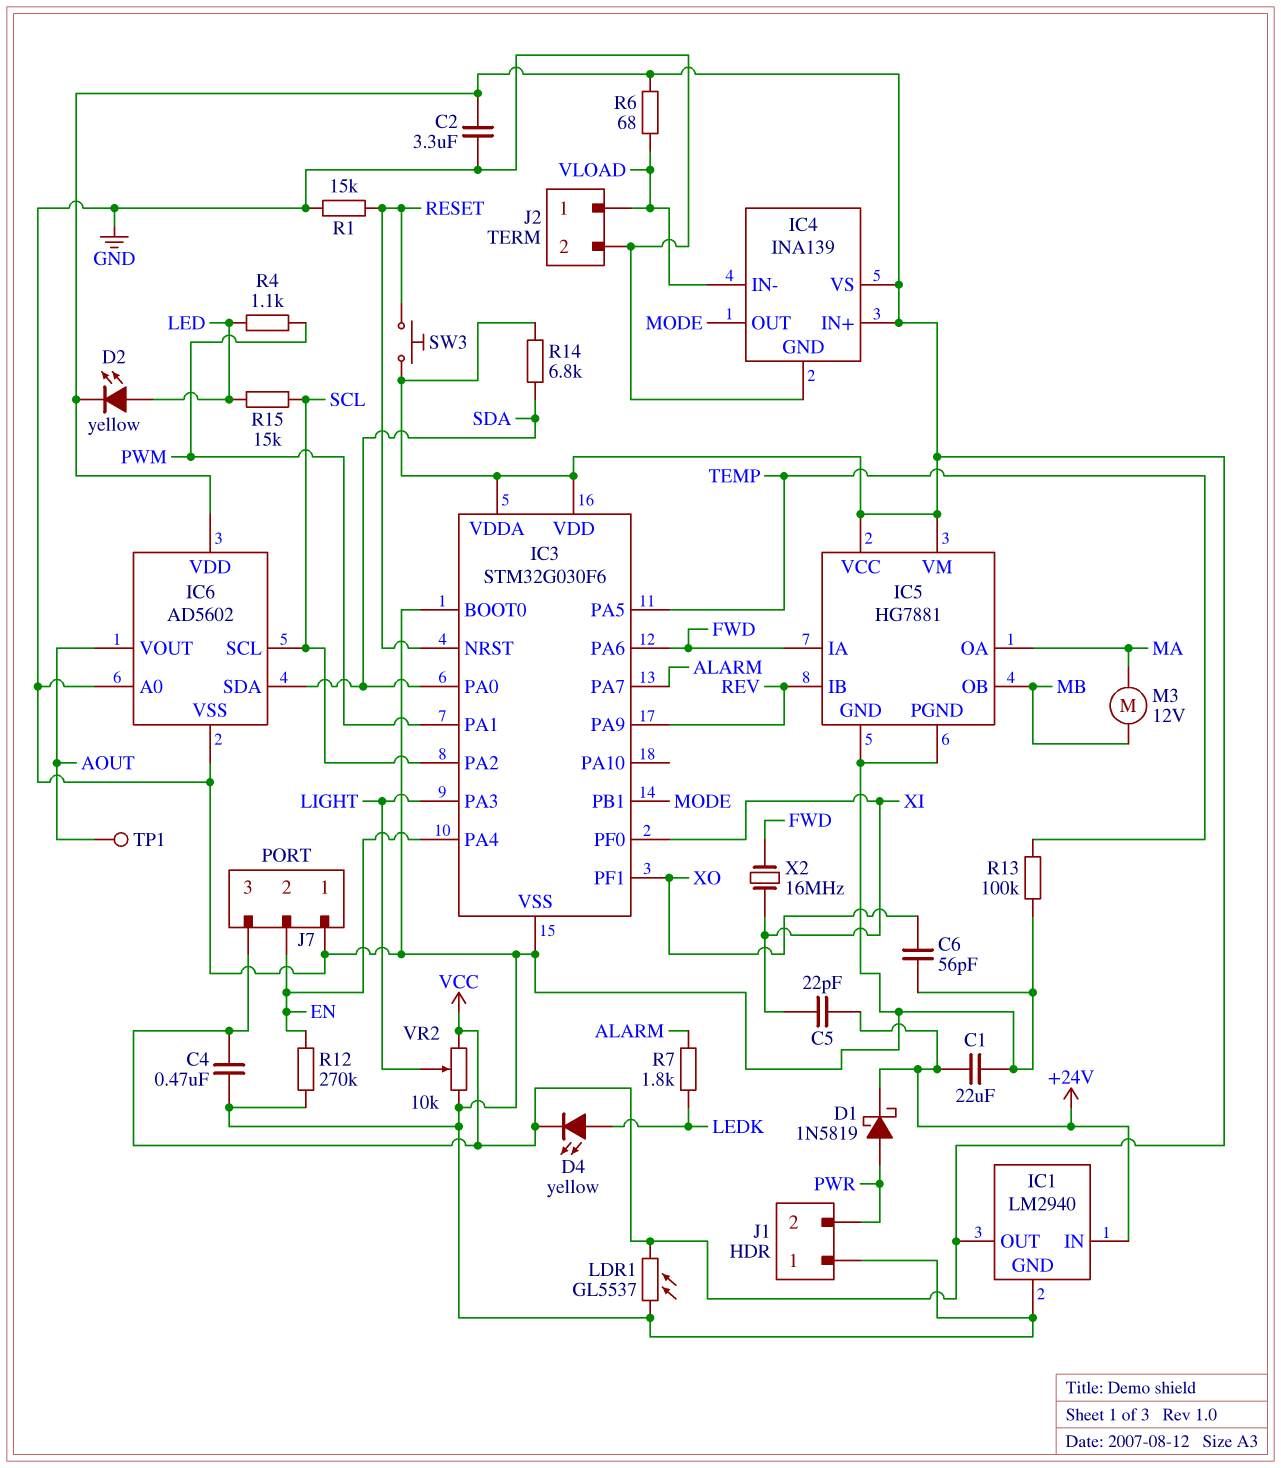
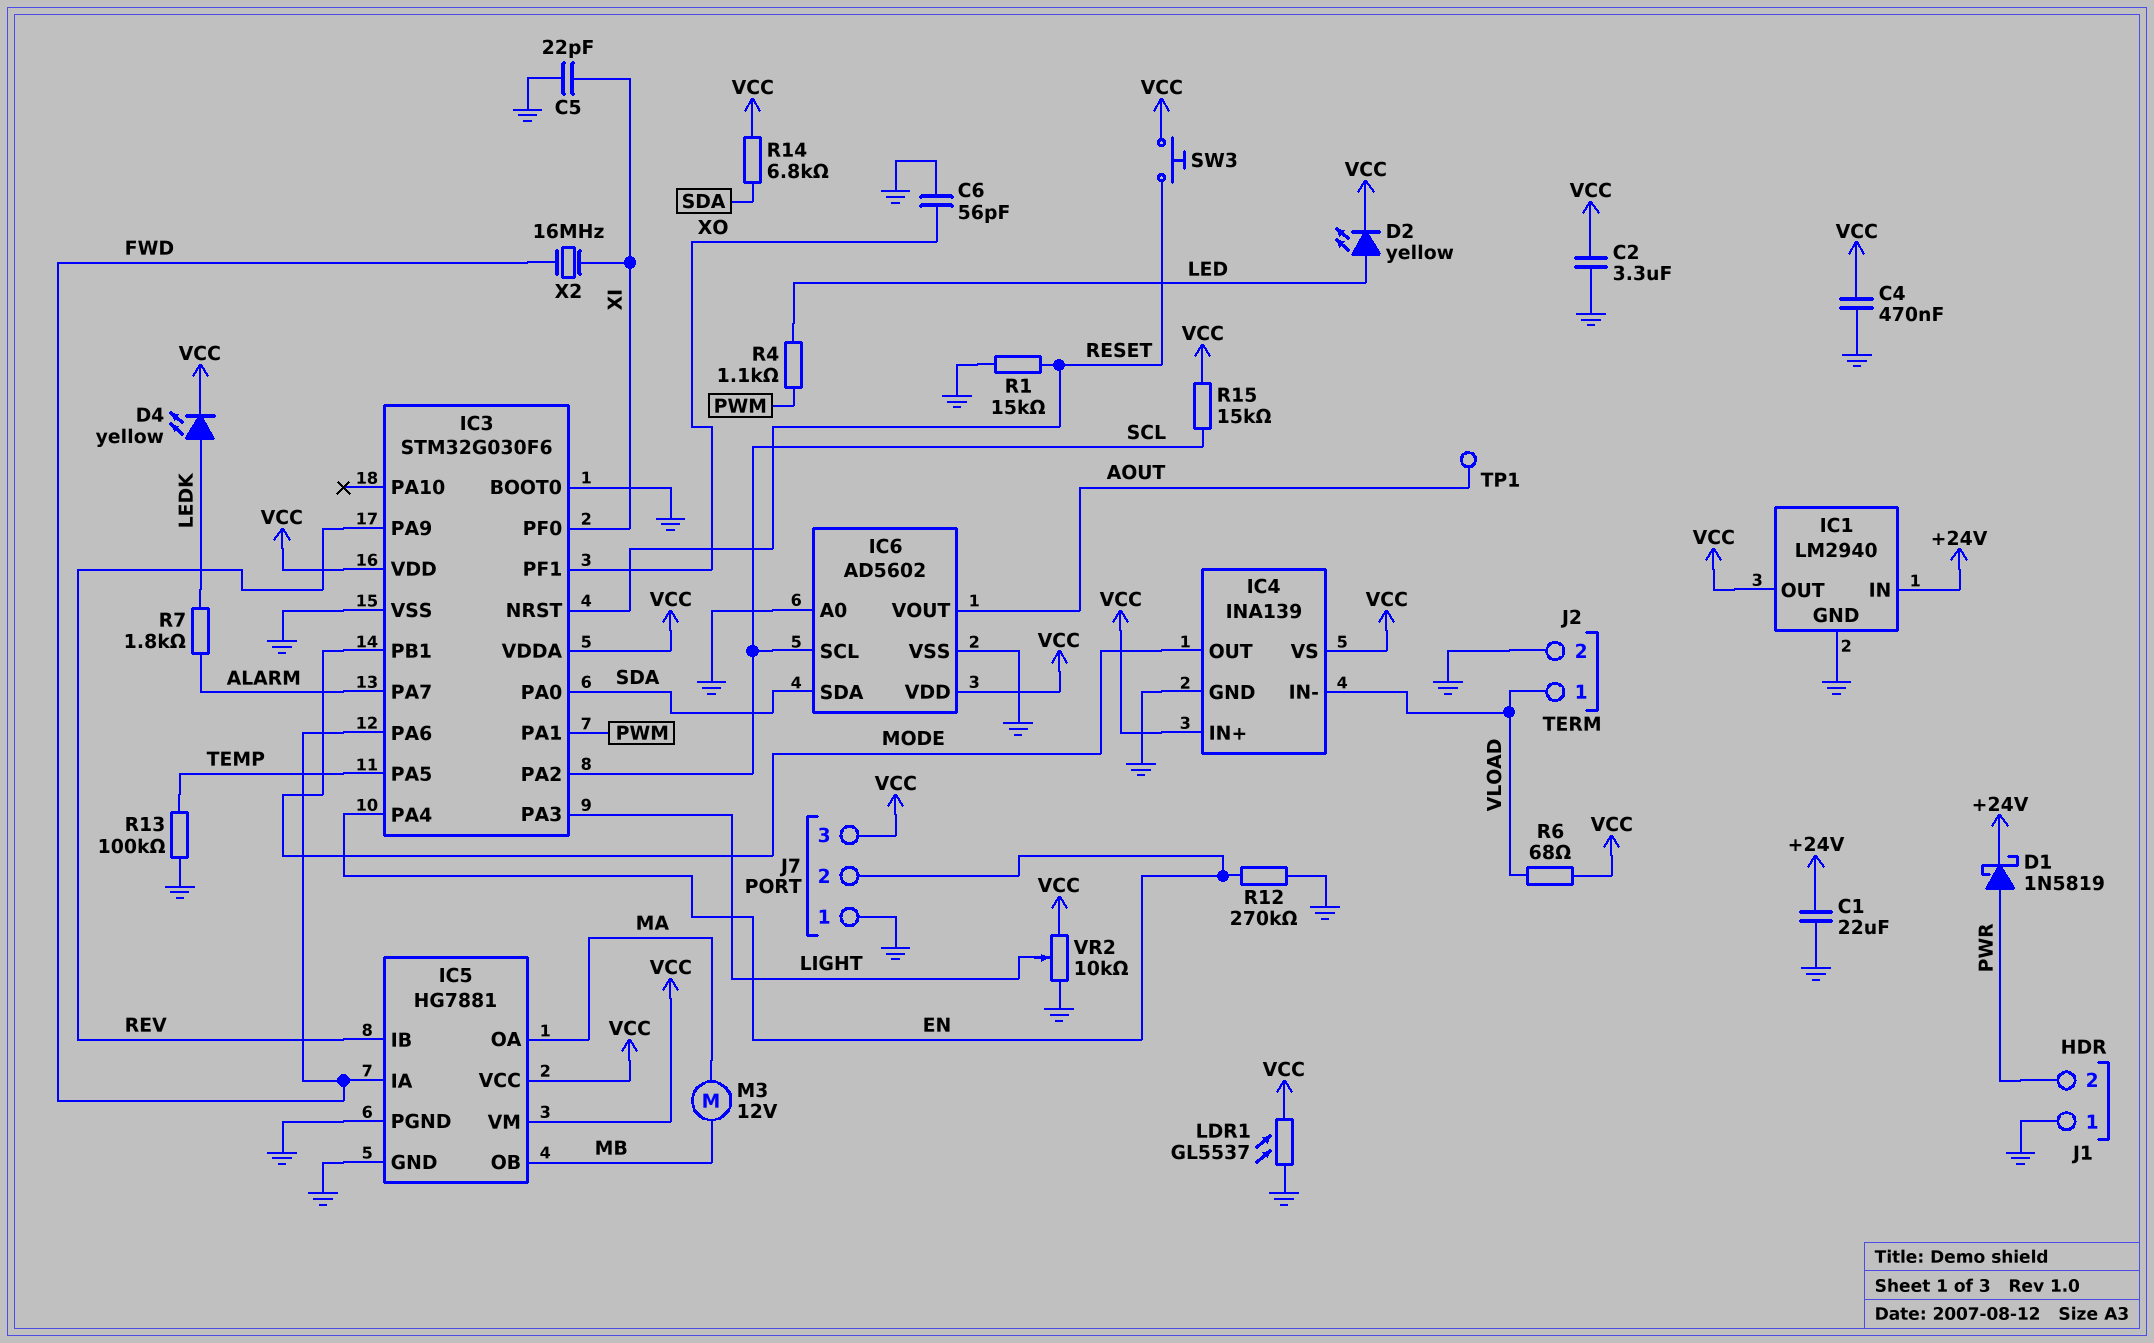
C5: 22pF (+24V, XI) -> 22pF (GND, XI)
R15: 15k (LED, SCL) -> 15k (SCL, VCC)

